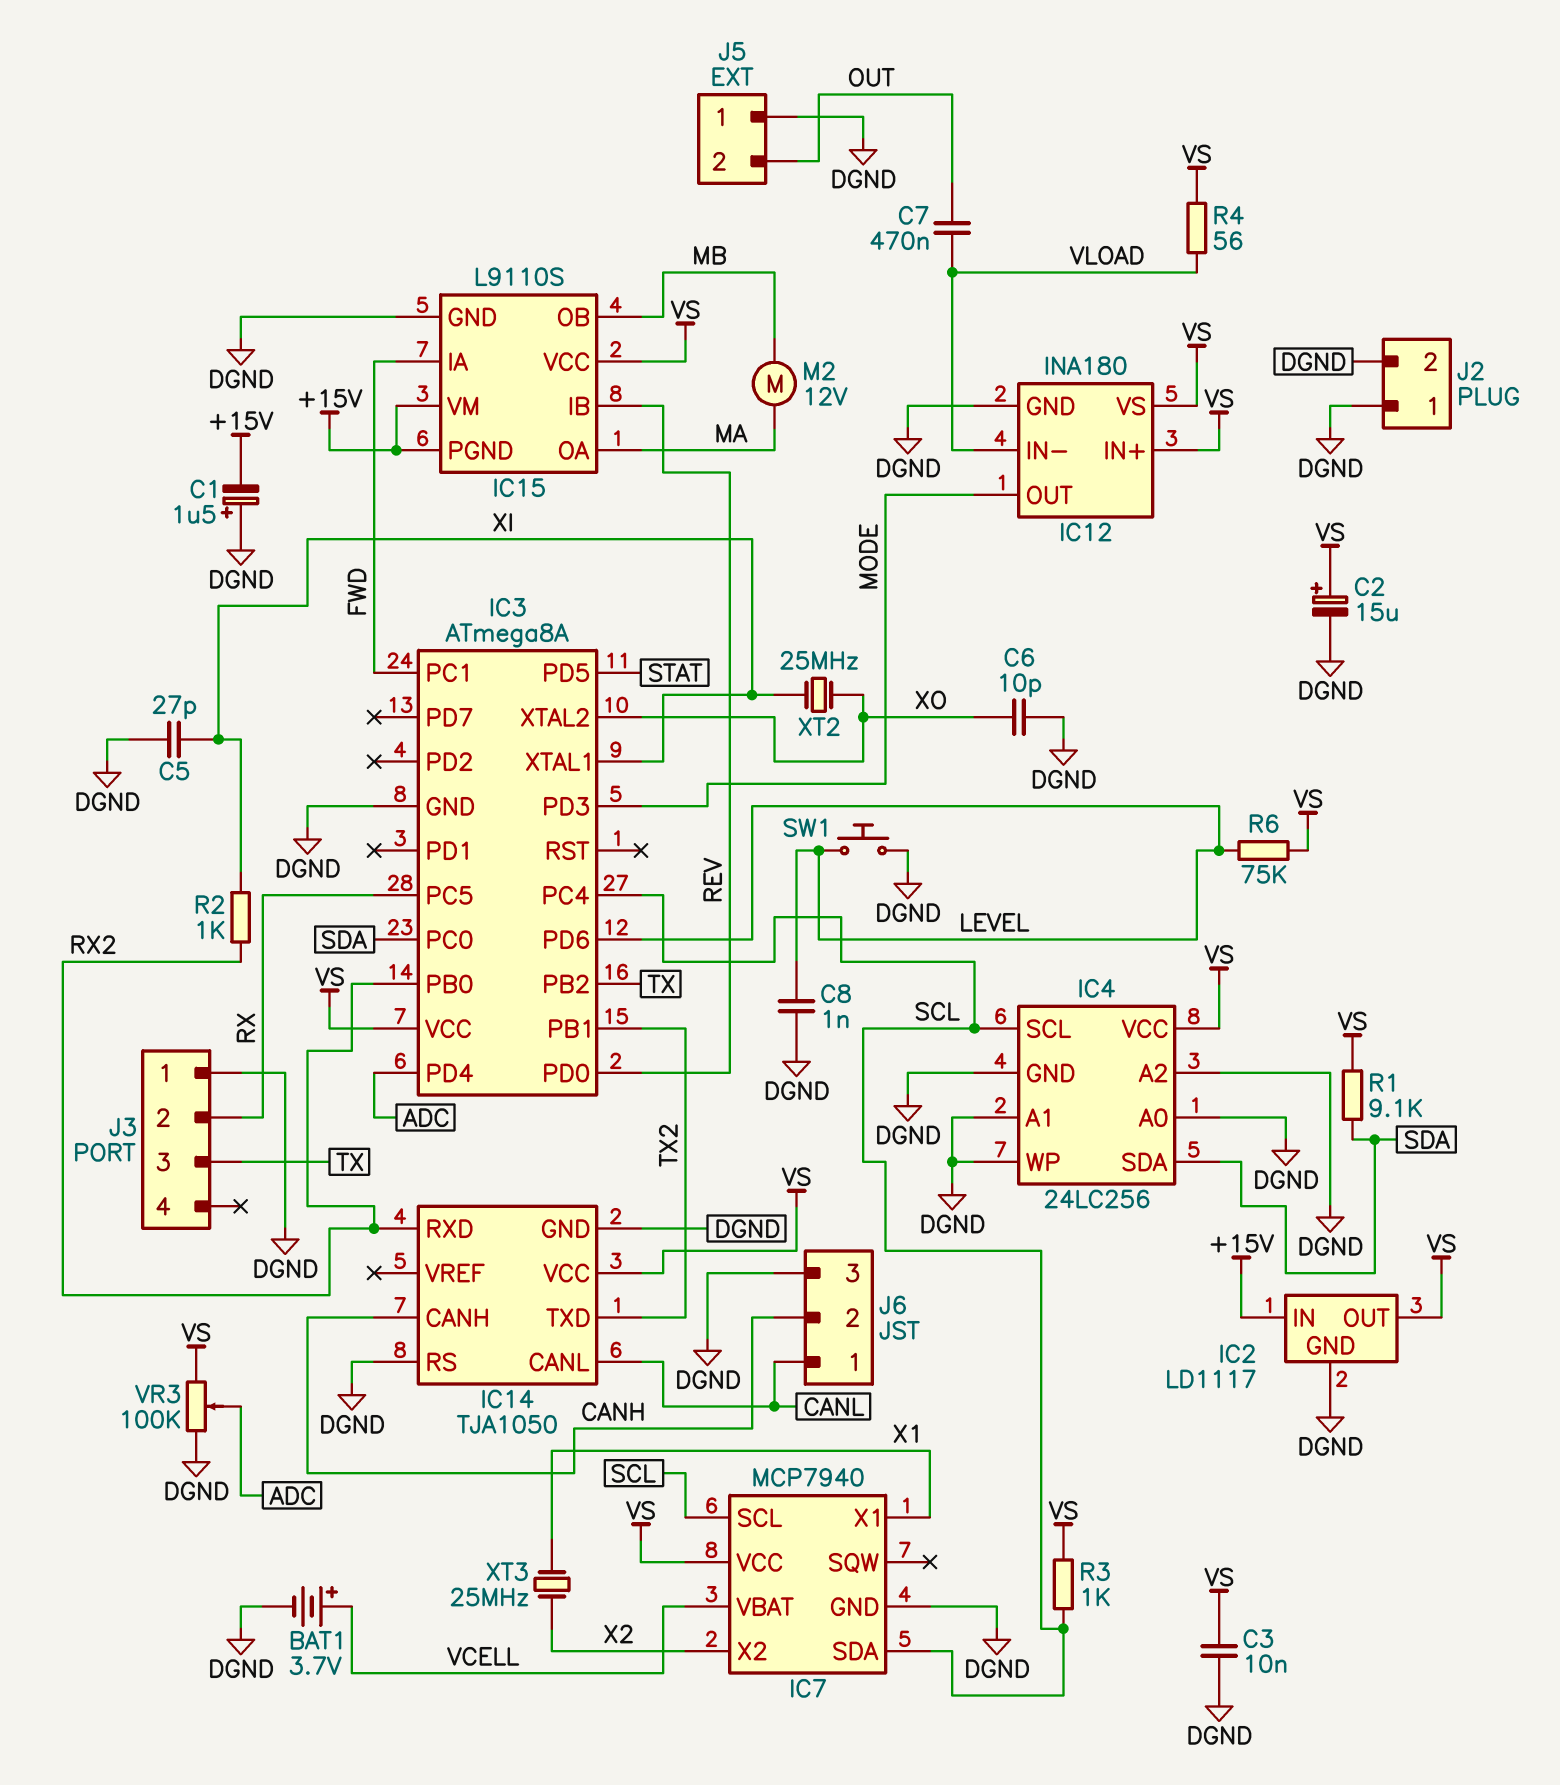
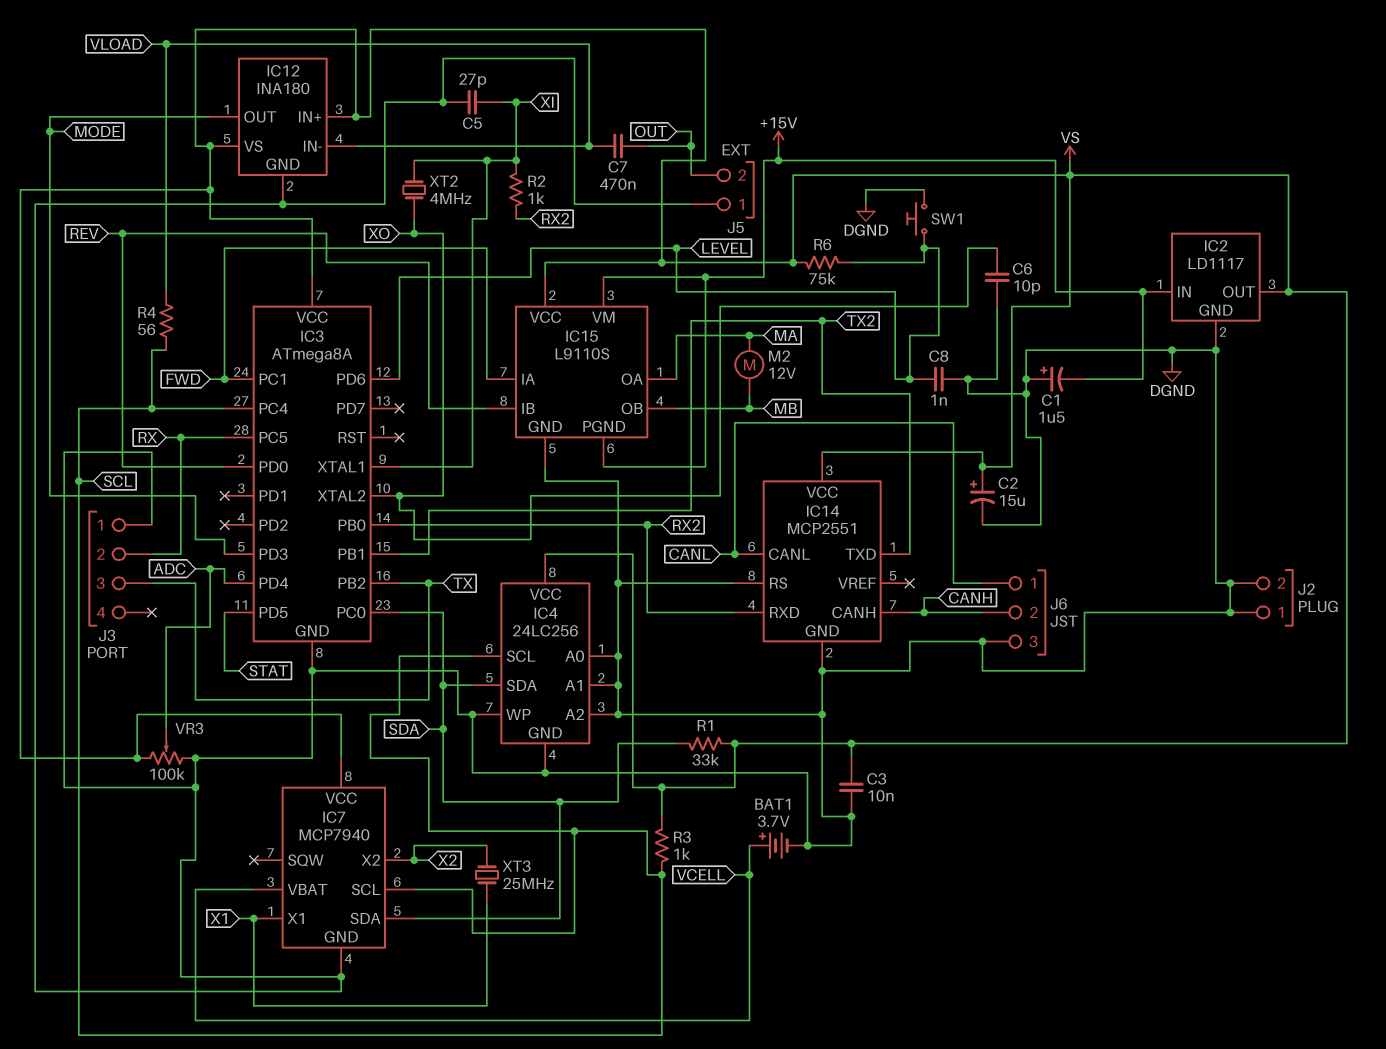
IC7 pin SDA: SCL -> SDA
IC14: TJA1050 -> MCP2551
R1: 9.1k (SDA, VS) -> 33k (SDA, VS)
R4: 56 (VLOAD, VS) -> 56 (SCL, VLOAD)
XT2: 25MHz (XI, XO) -> 4MHz (XI, XO)

